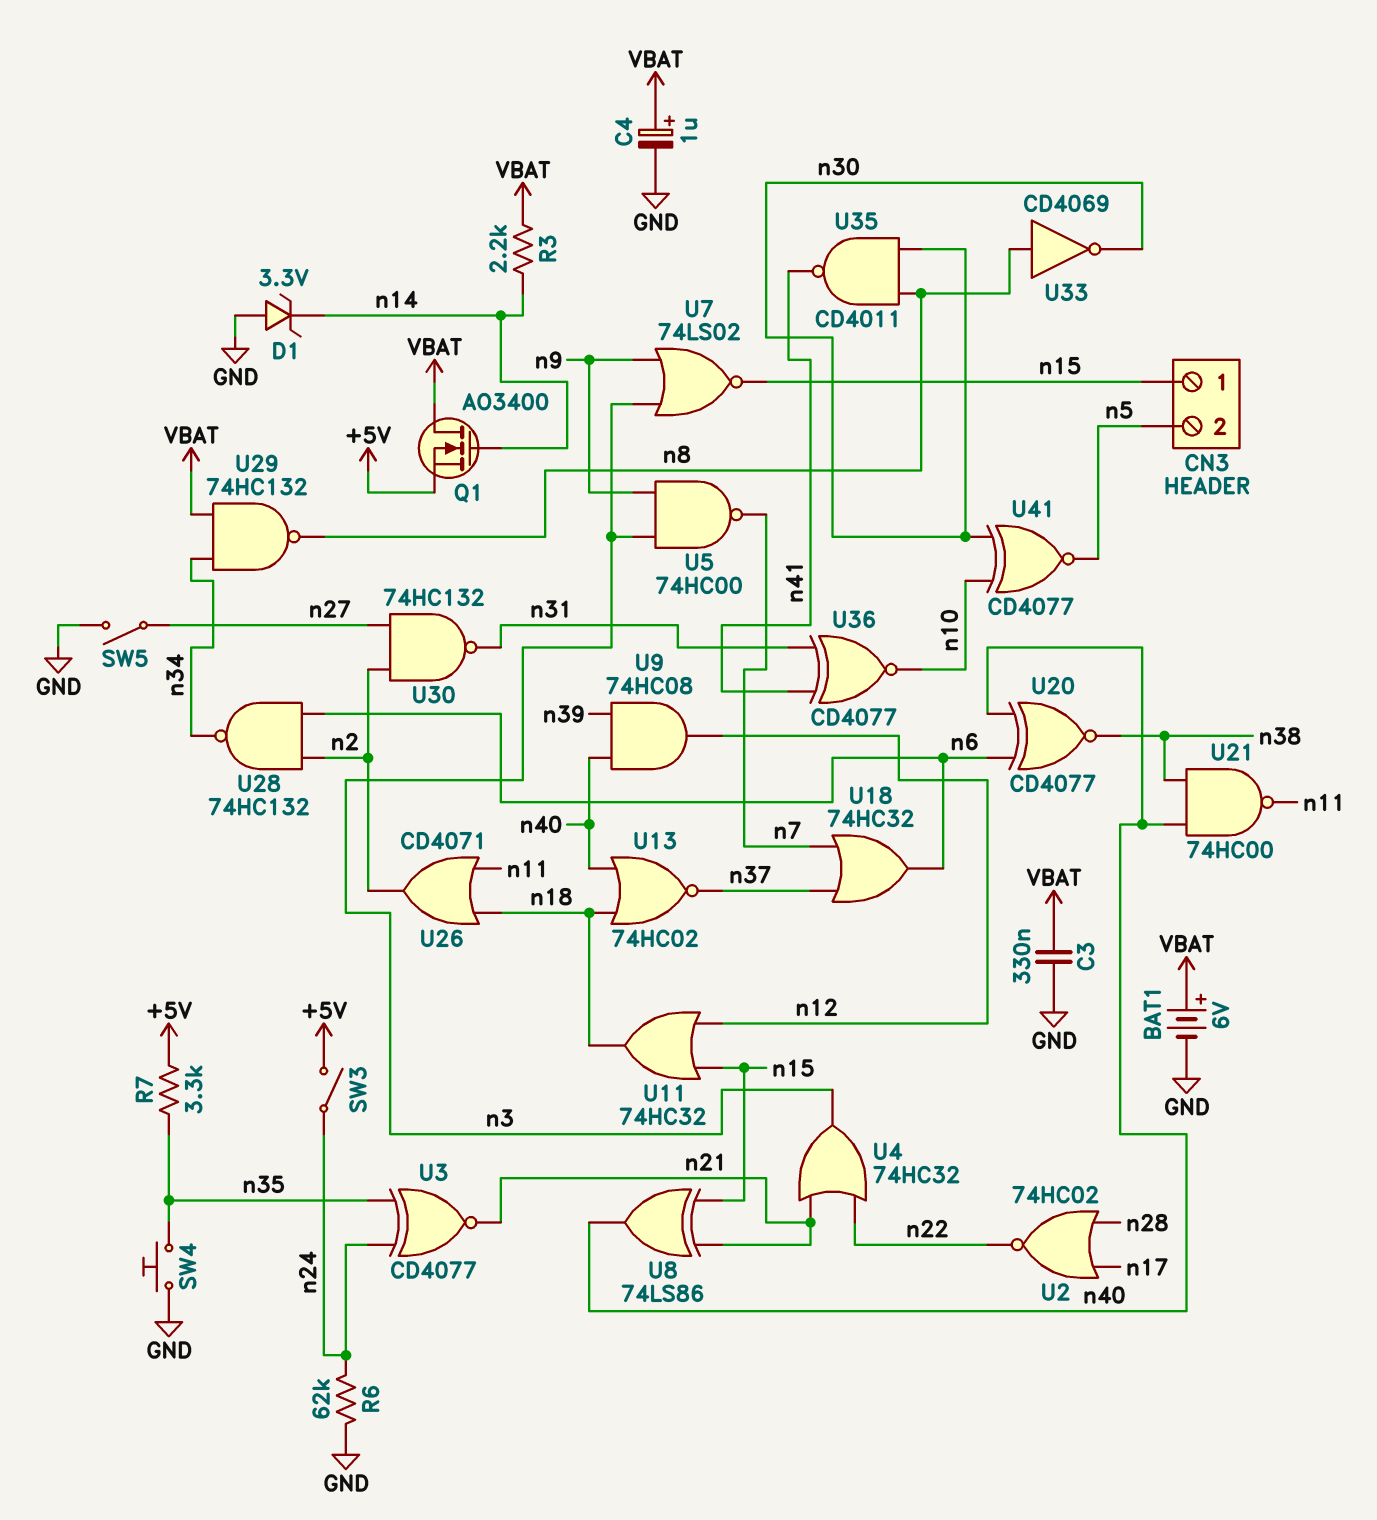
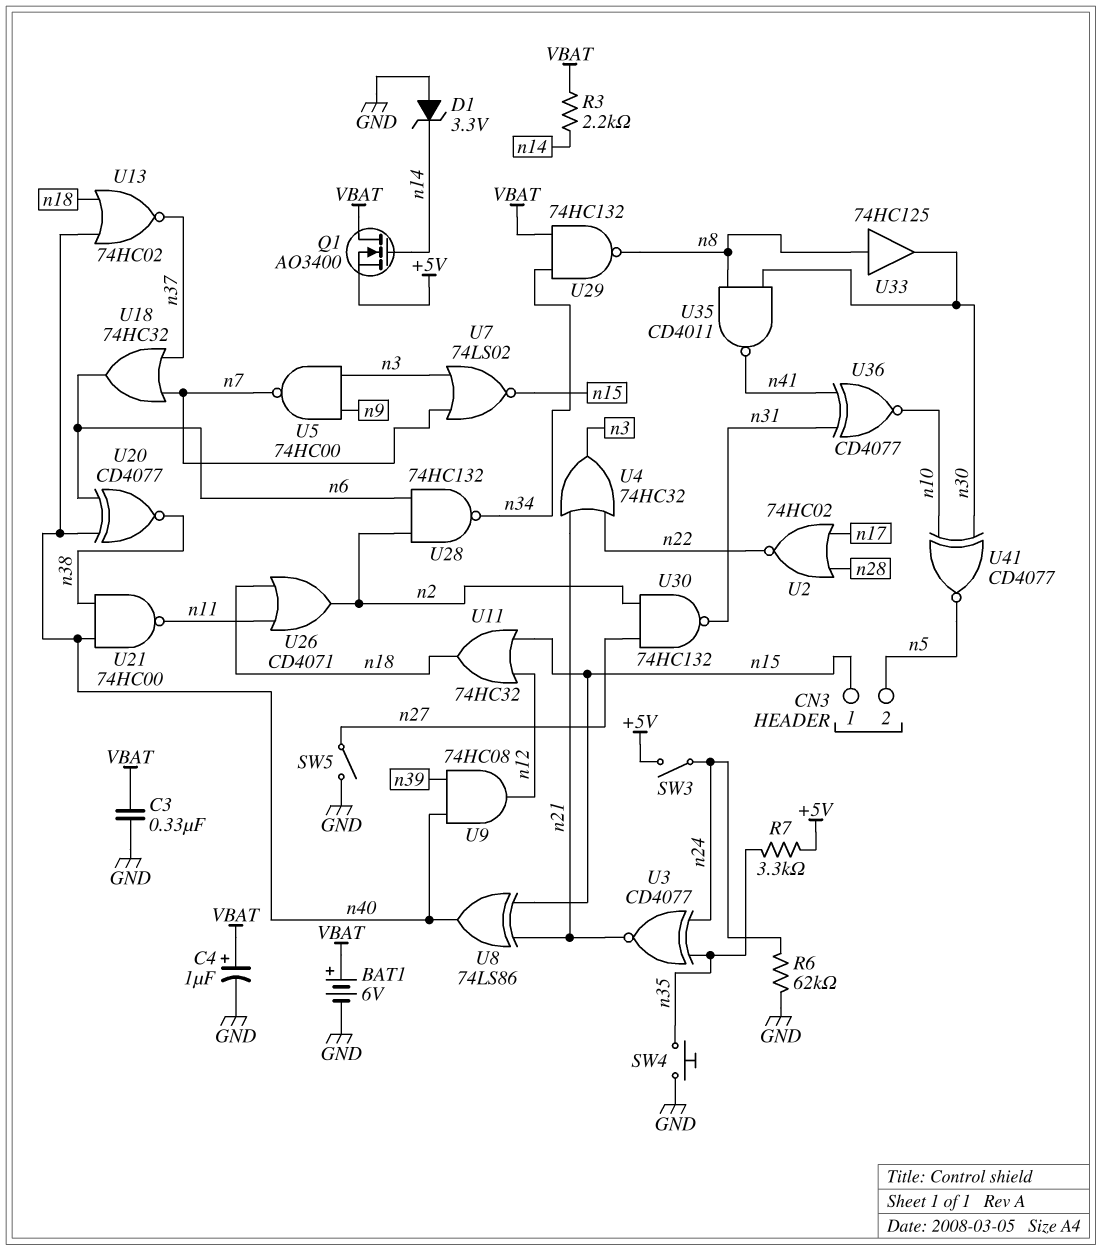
U7: NOR 74LS02 (in n3, in n9, out n15) -> NOR 74LS02 (in n3, in n7, out n15)
U33: NOT CD4069 (in n8, out n30) -> buffer 74HC125 (in n8, out n30)

